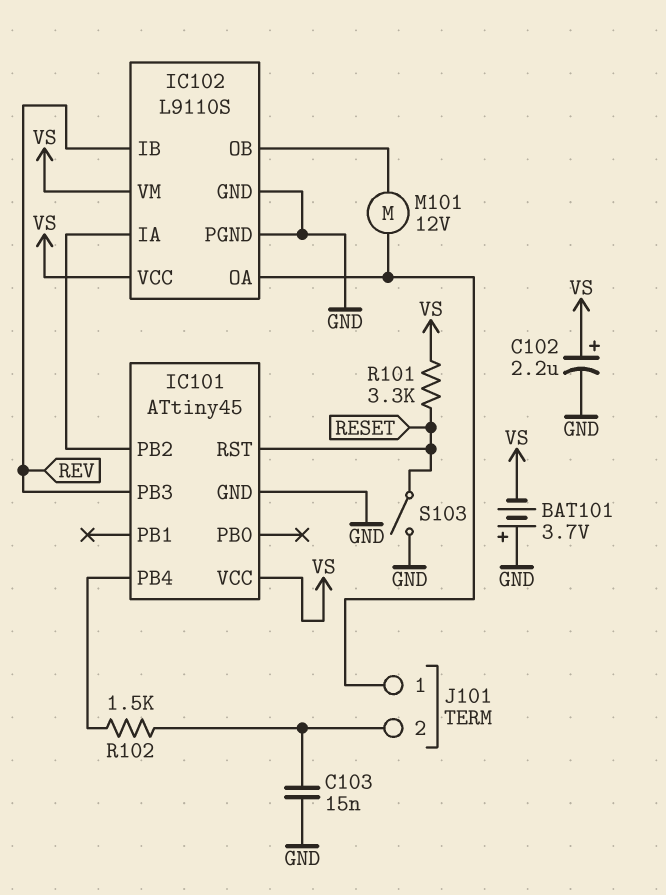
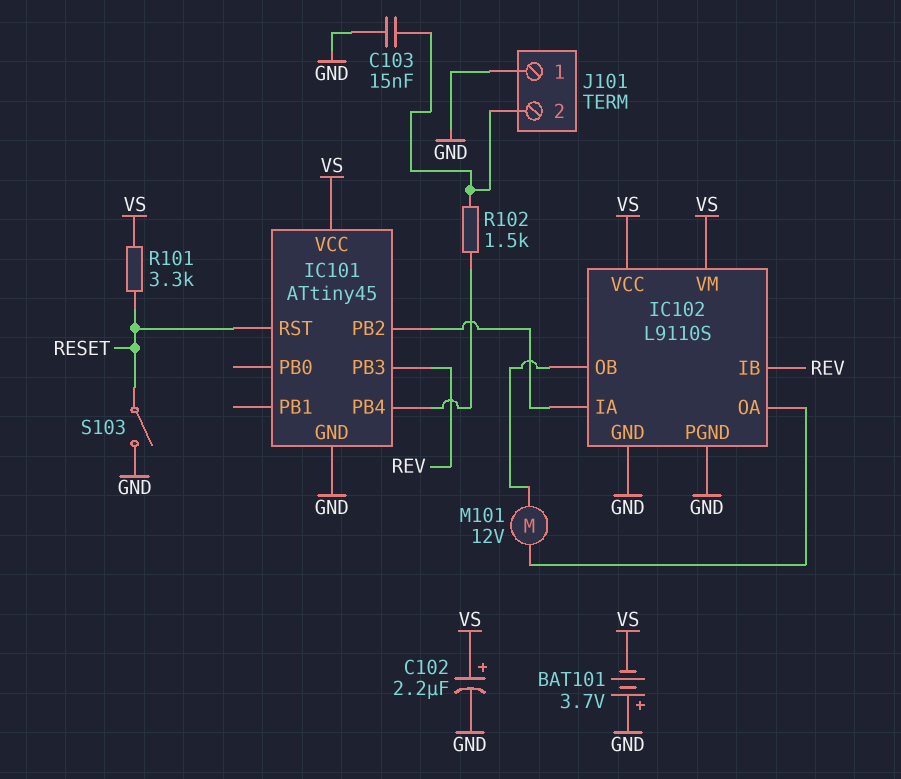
J101 pin 1: IC102/OA -> GND

